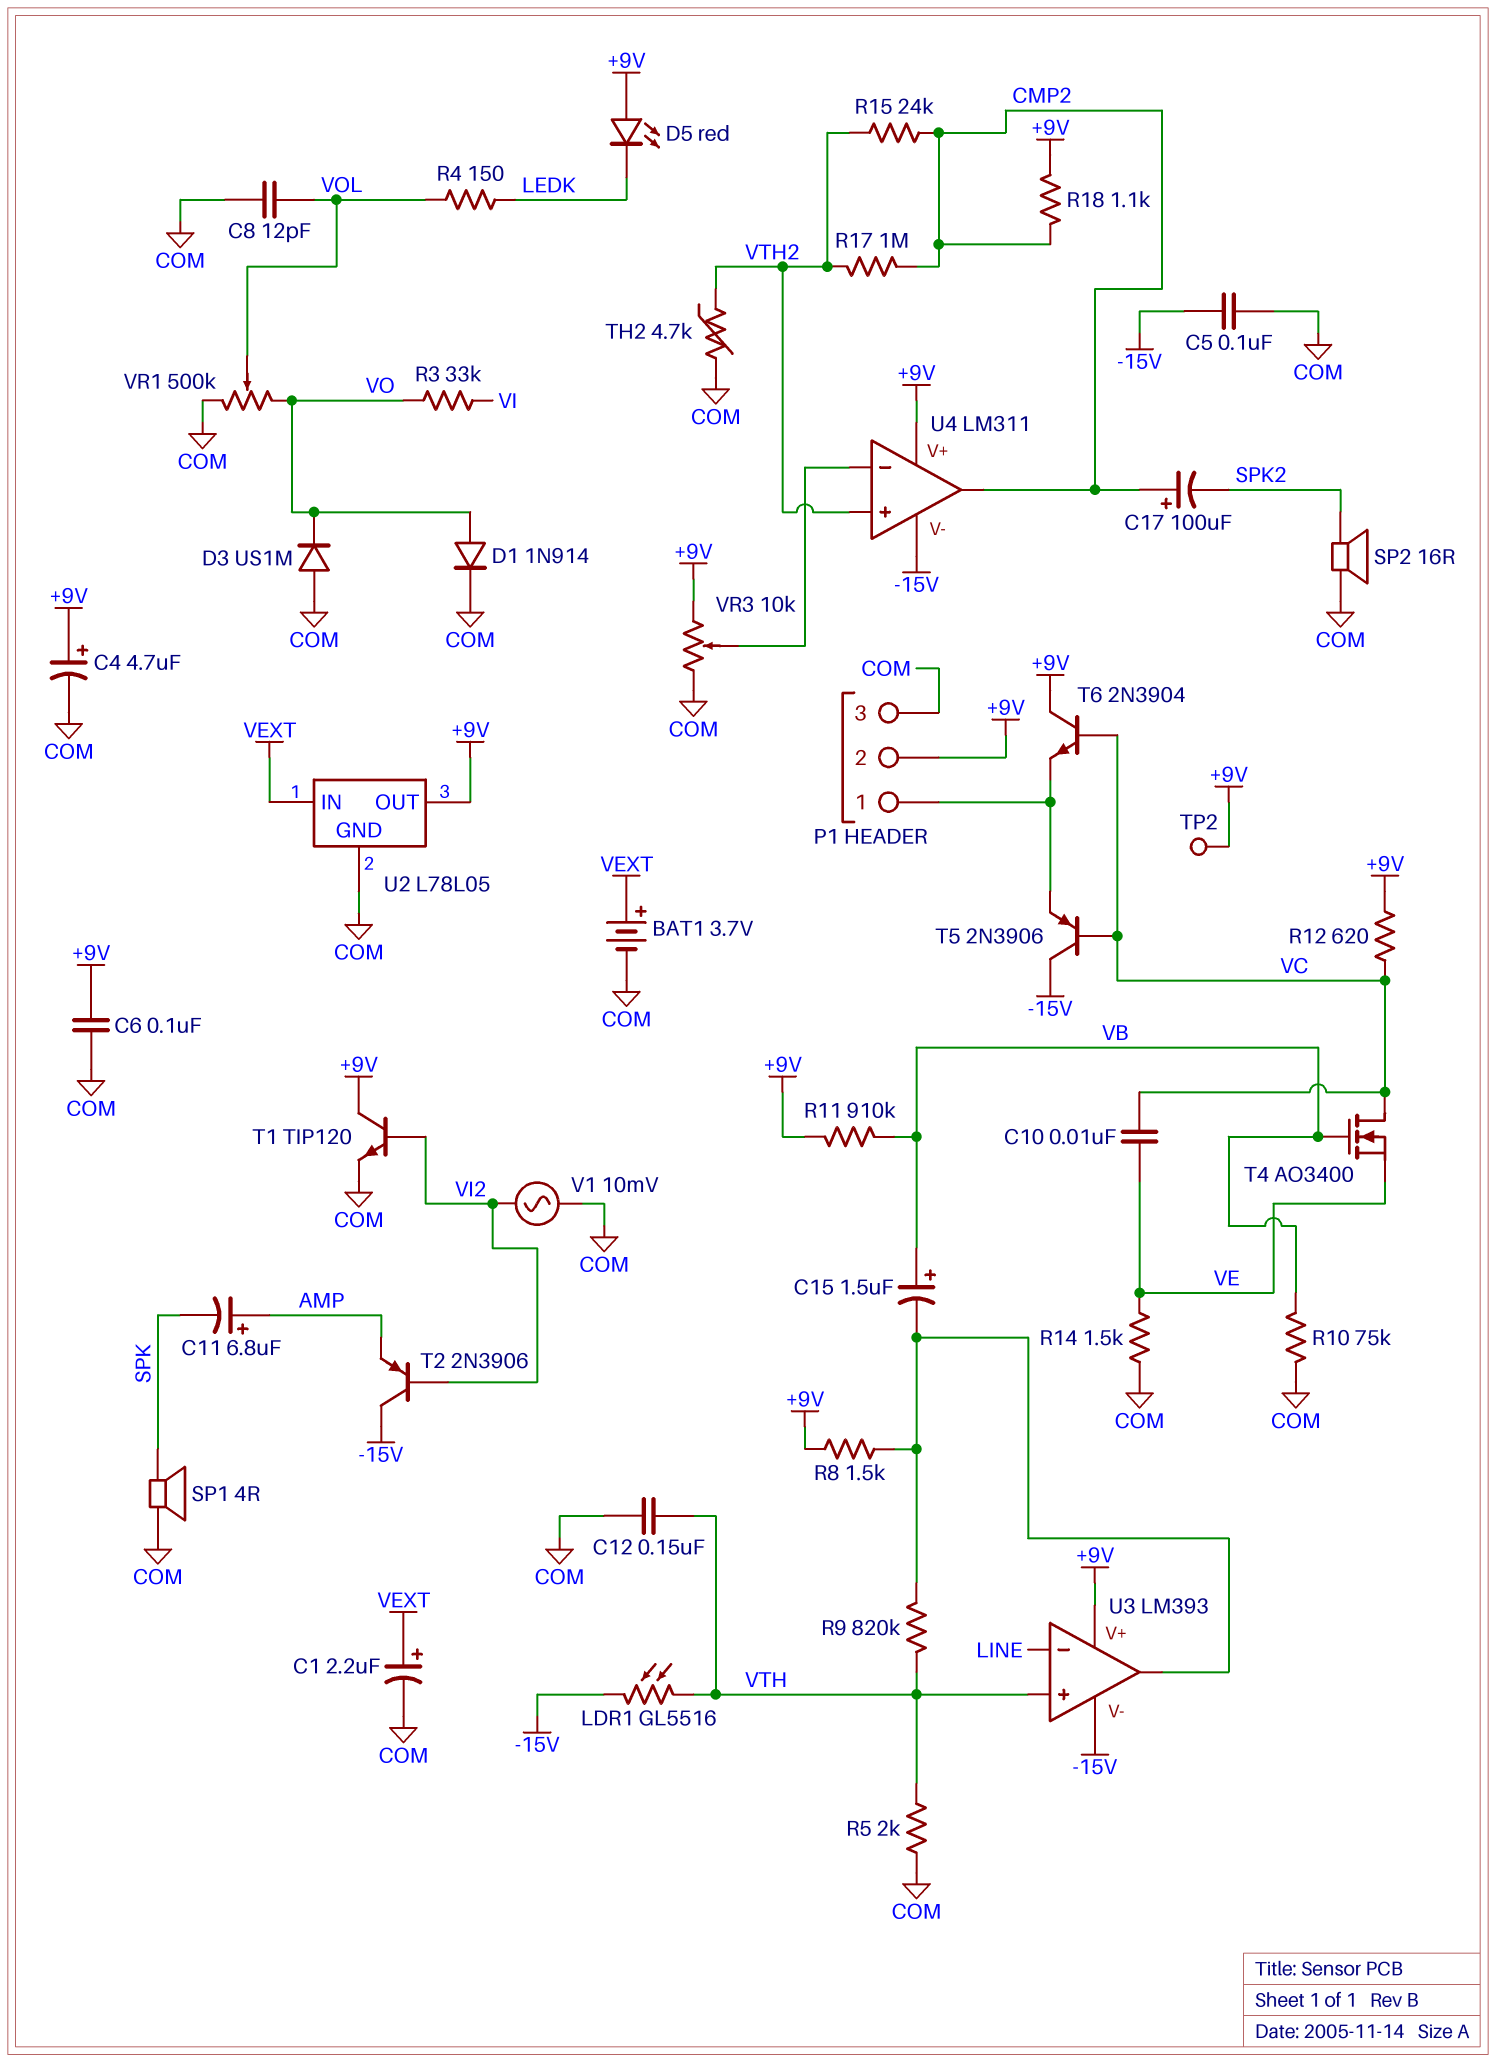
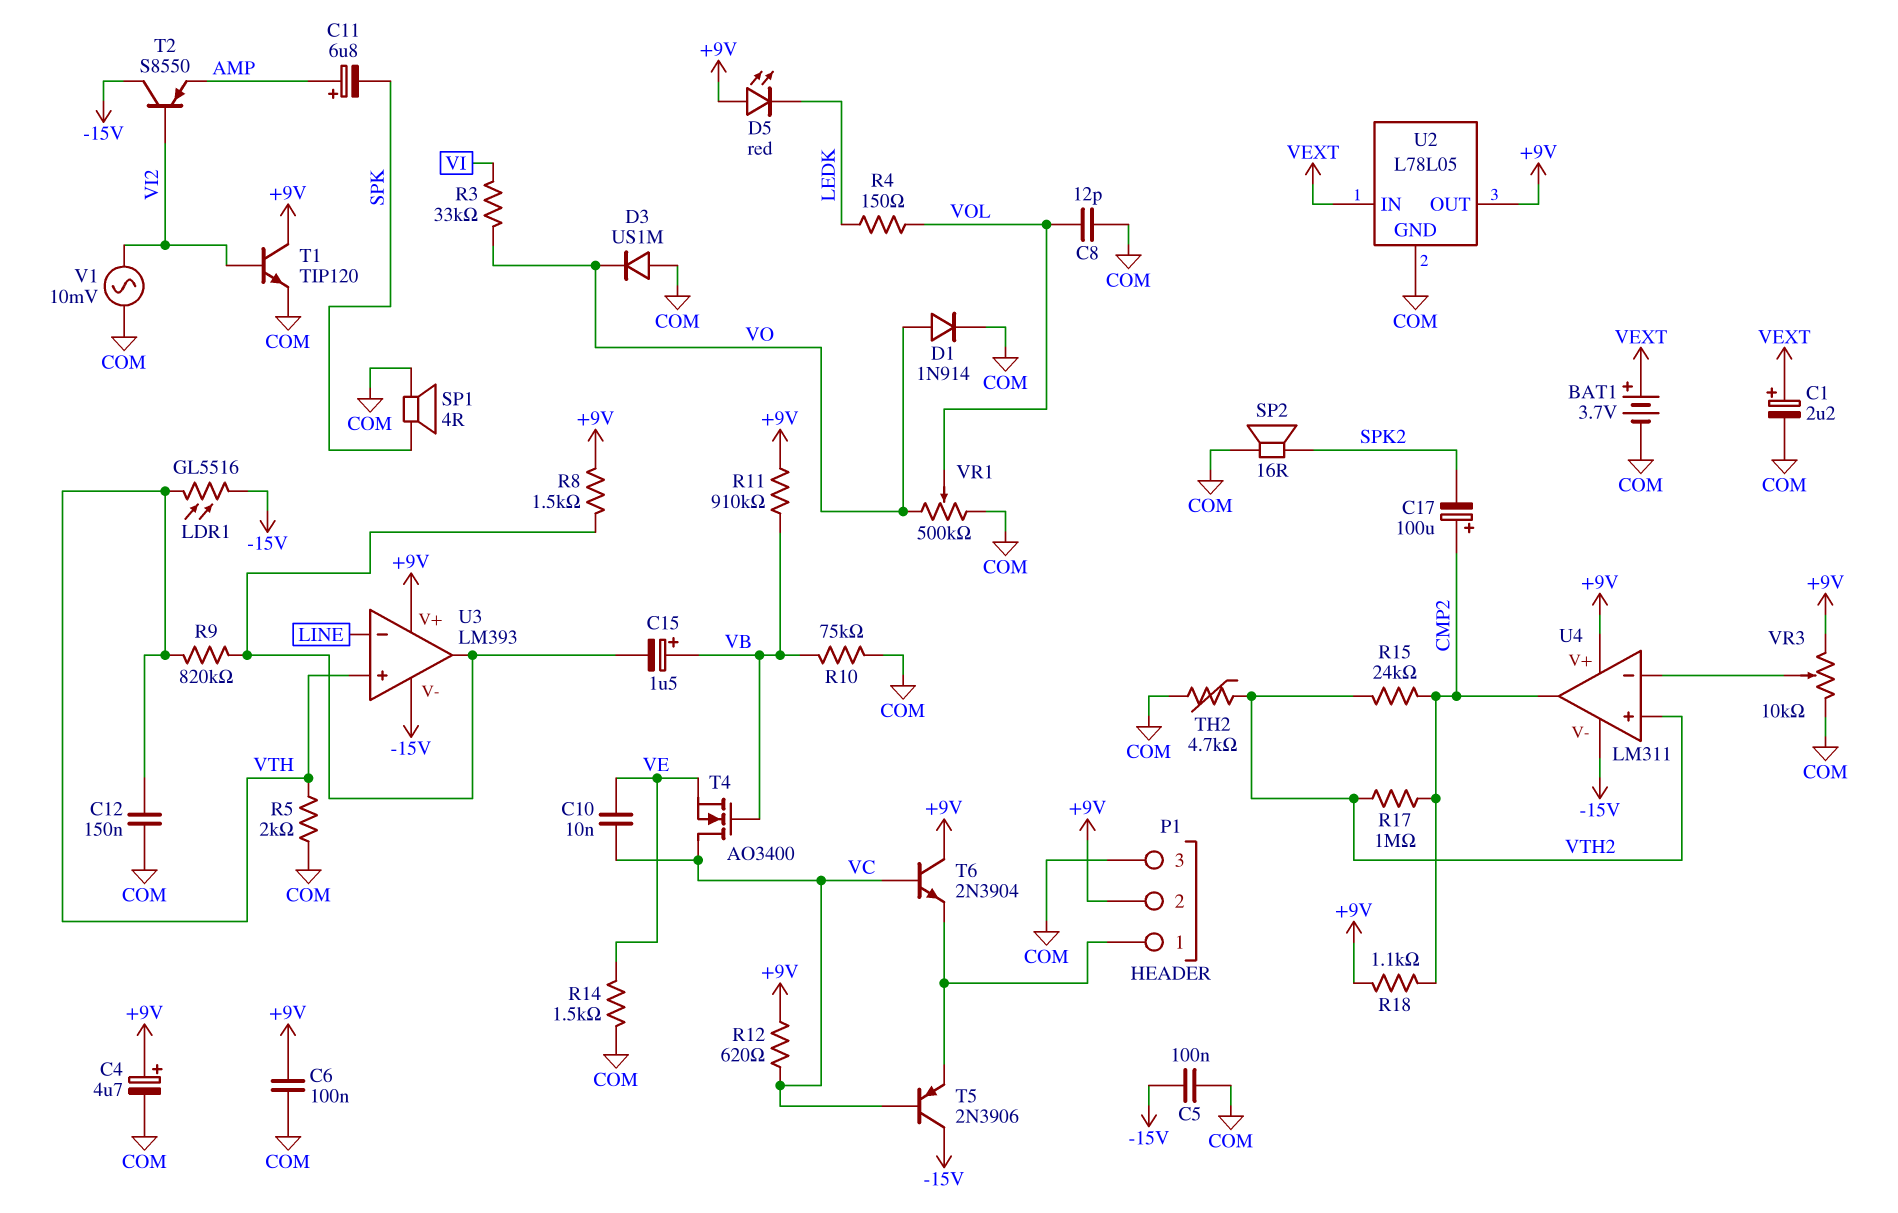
T2: PNP 2N3906 (B VI2, C -15V, E AMP) -> PNP S8550 (B VI2, C -15V, E AMP)
TP2: test point (+9V) -> none

